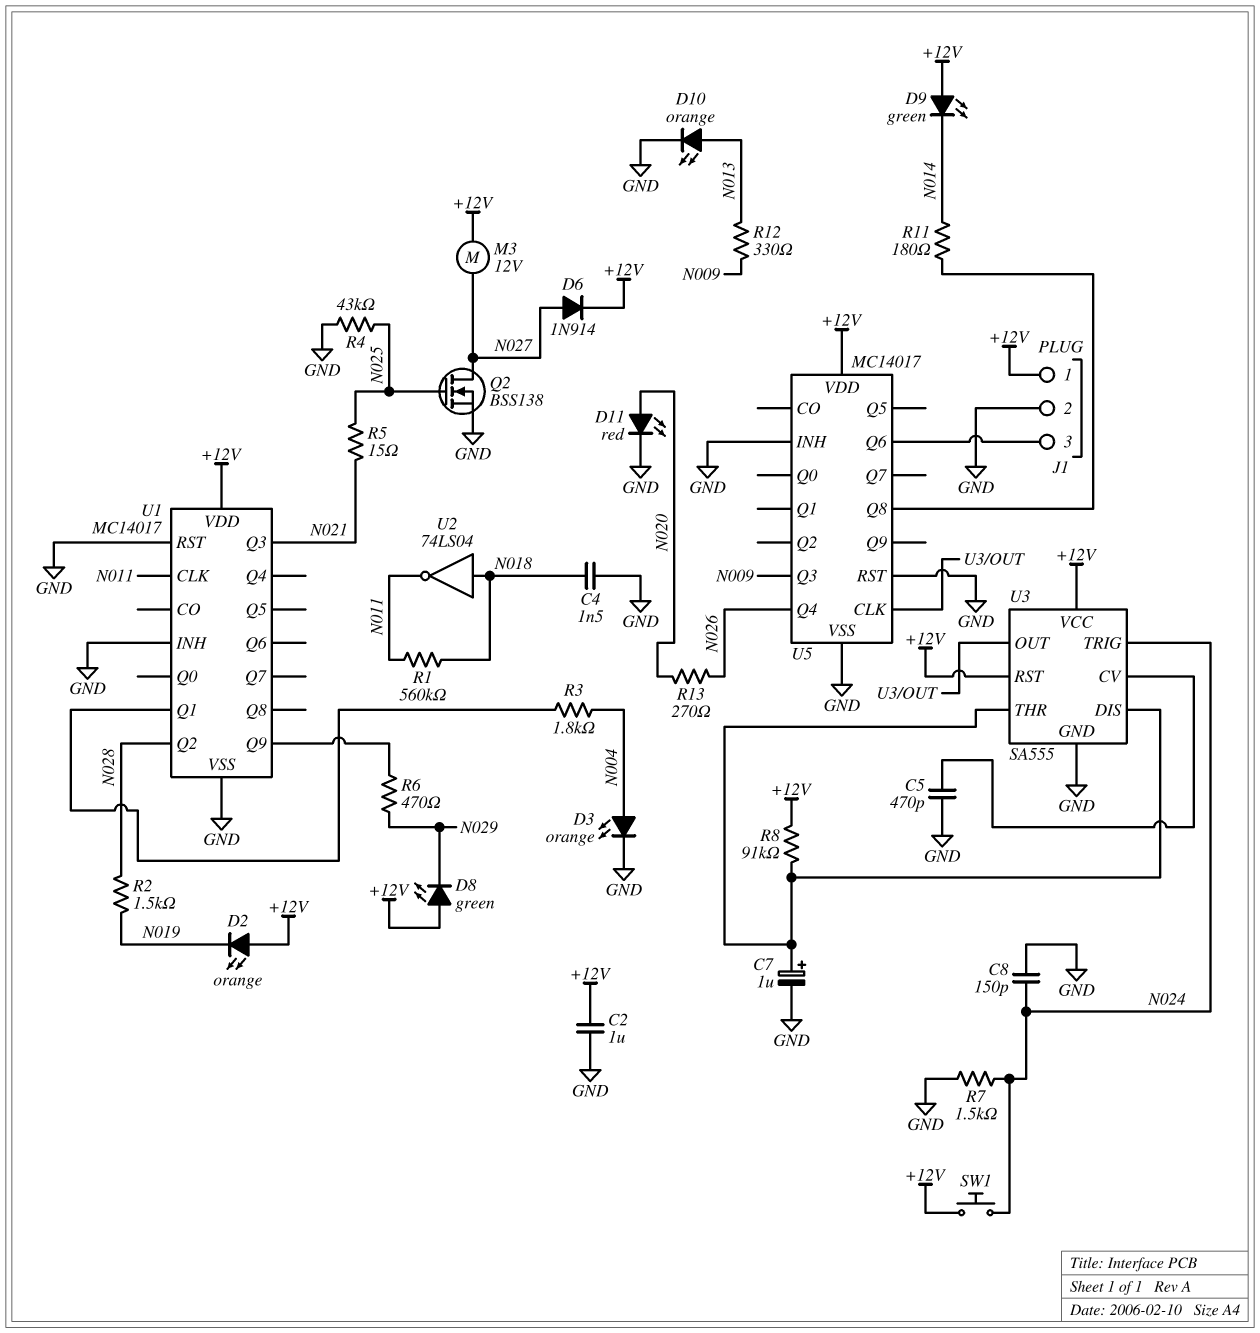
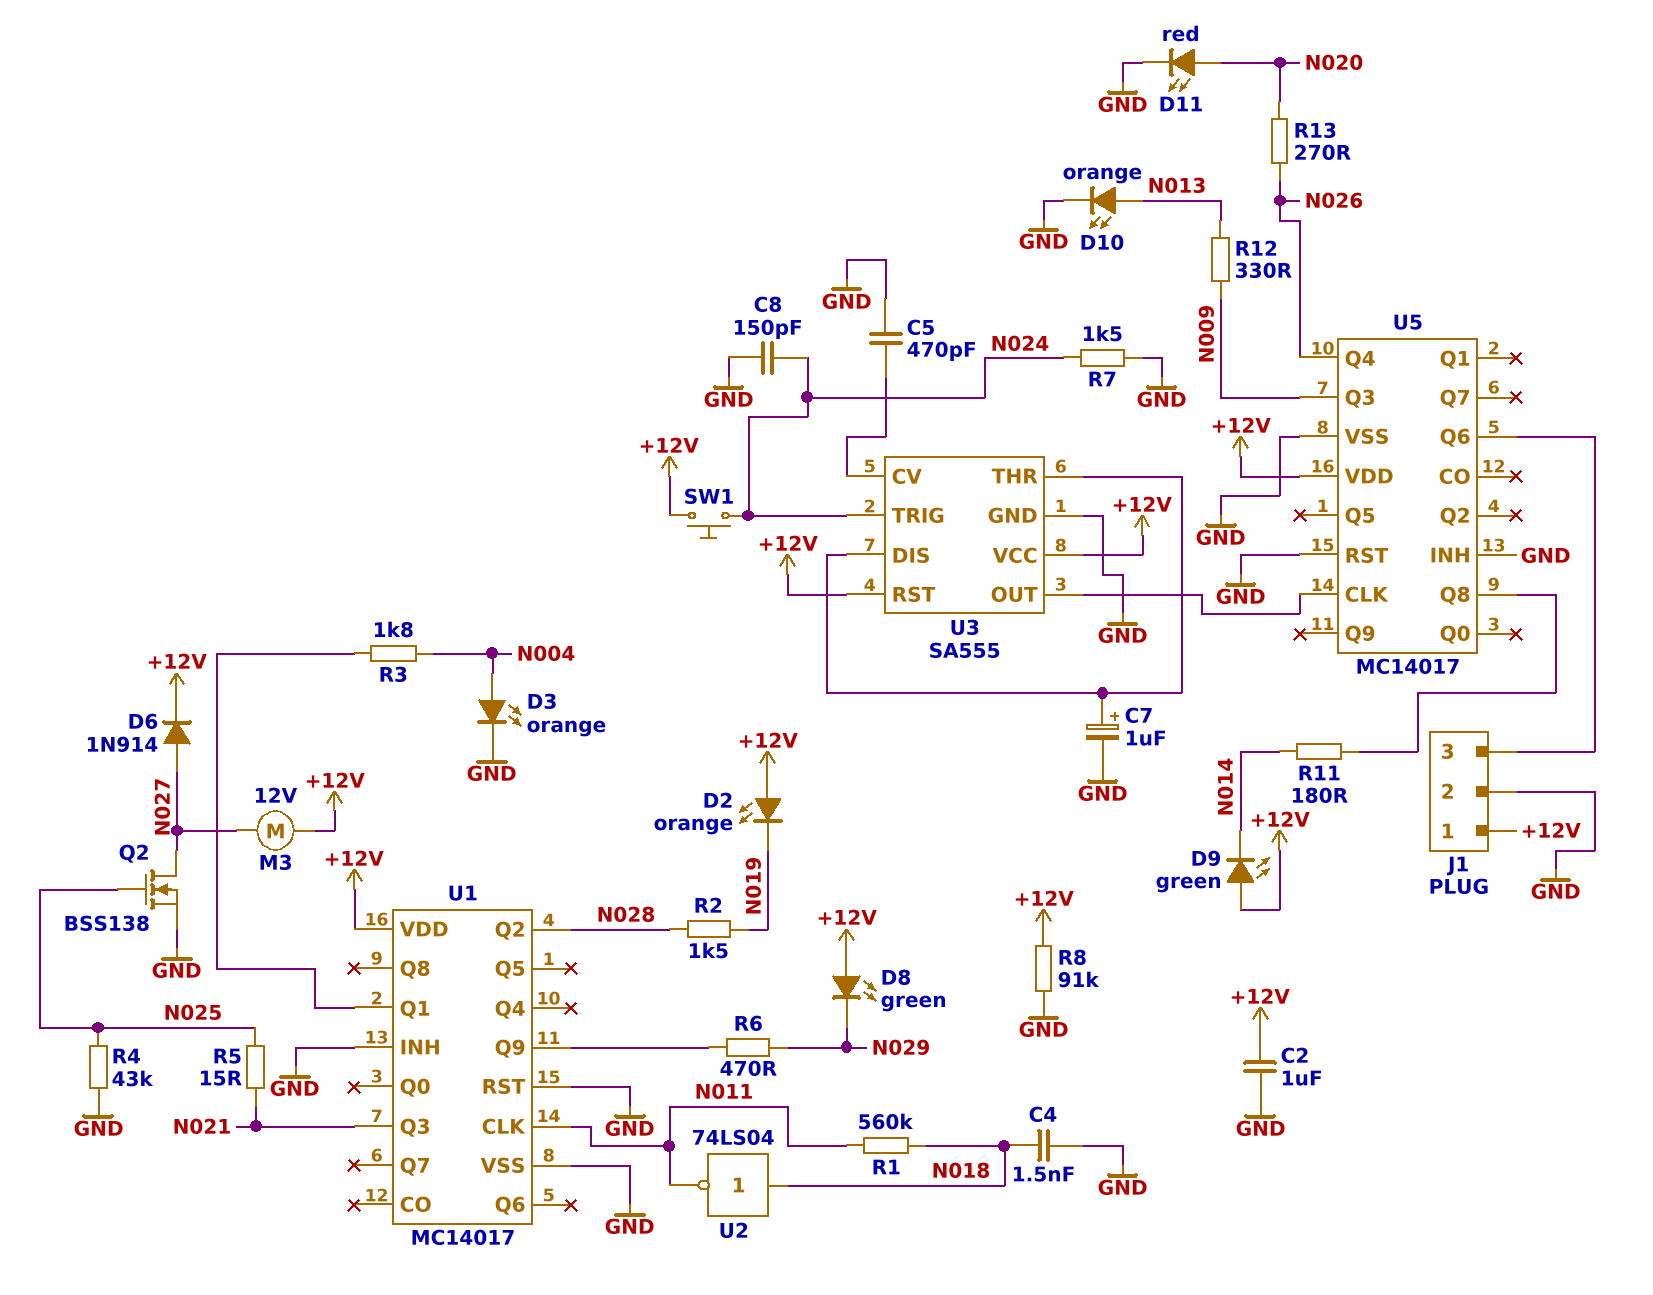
R8: 91k (+12V, U3/DIS) -> 91k (+12V, GND)

